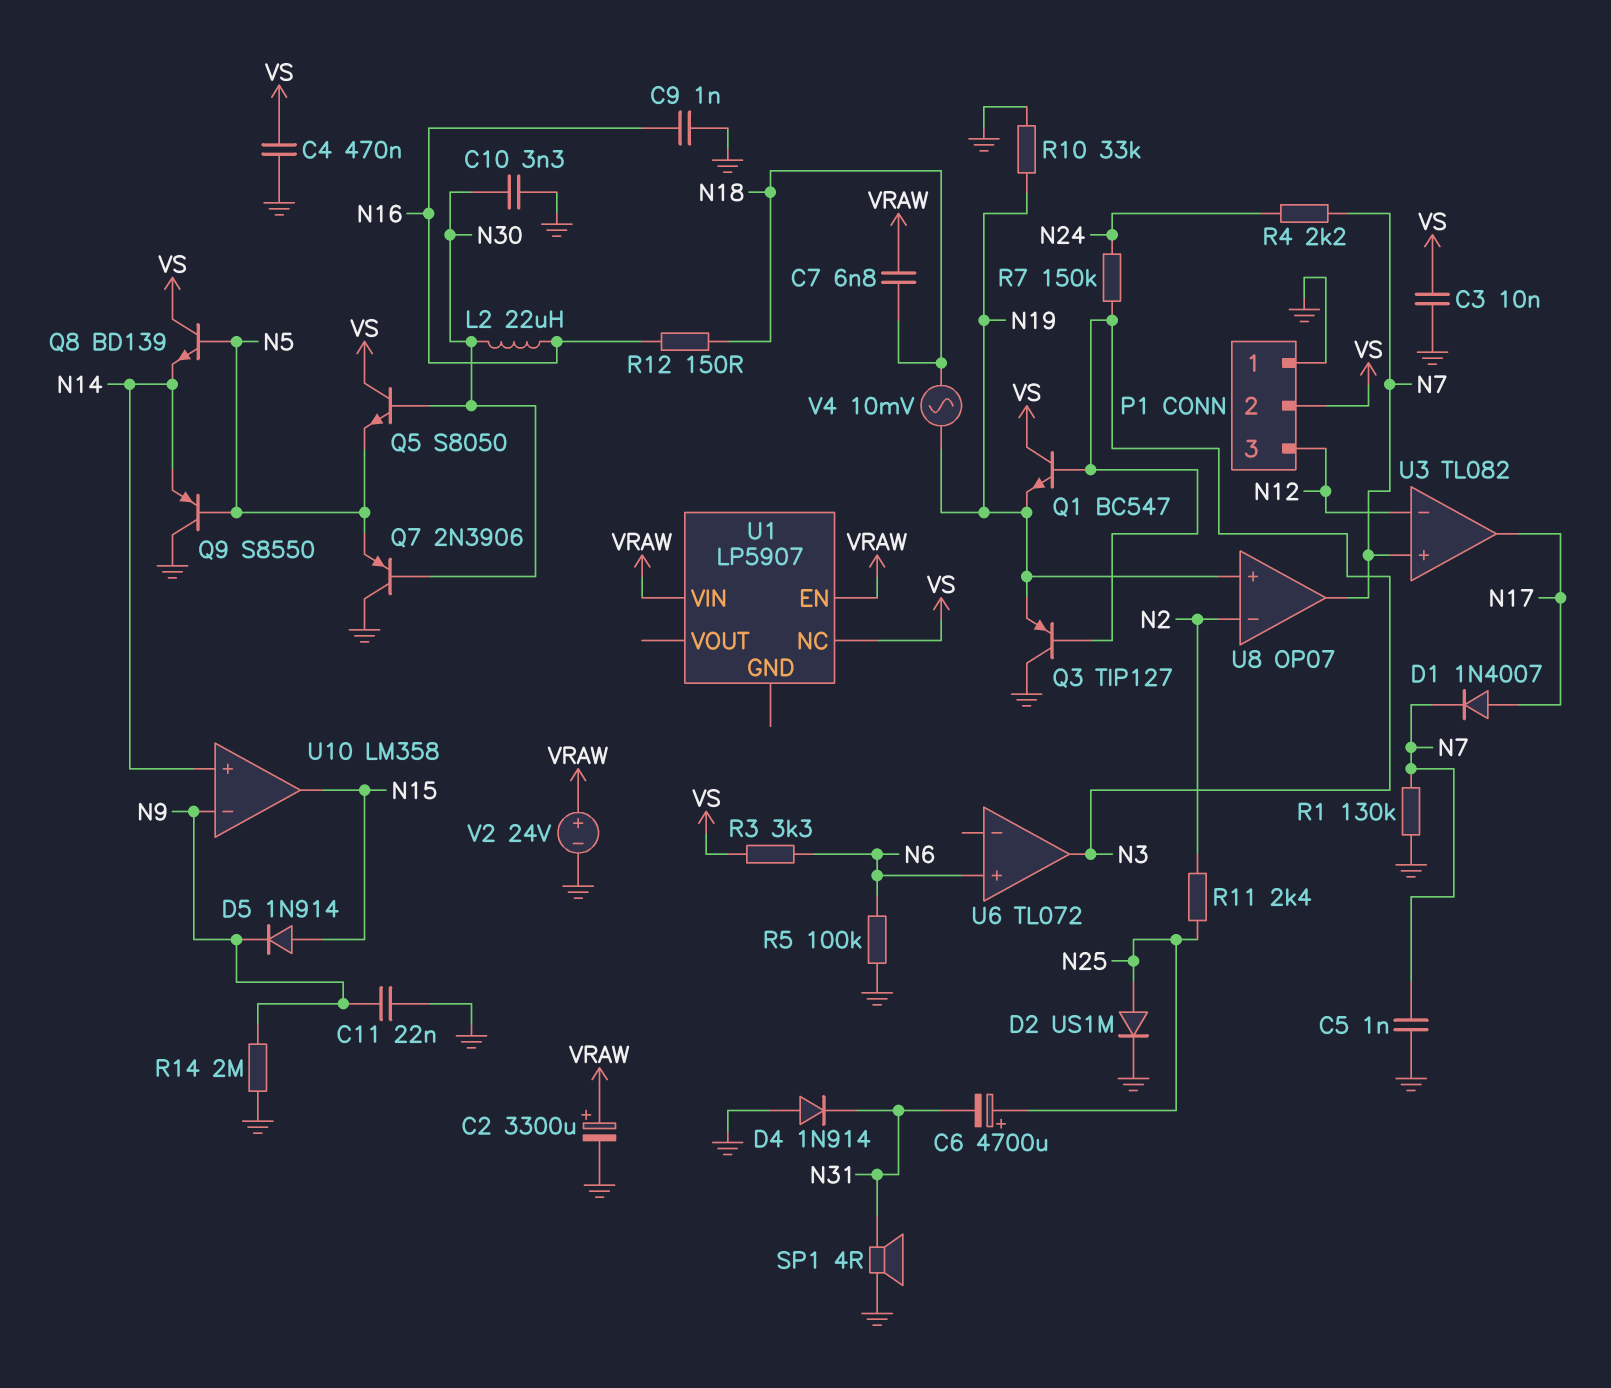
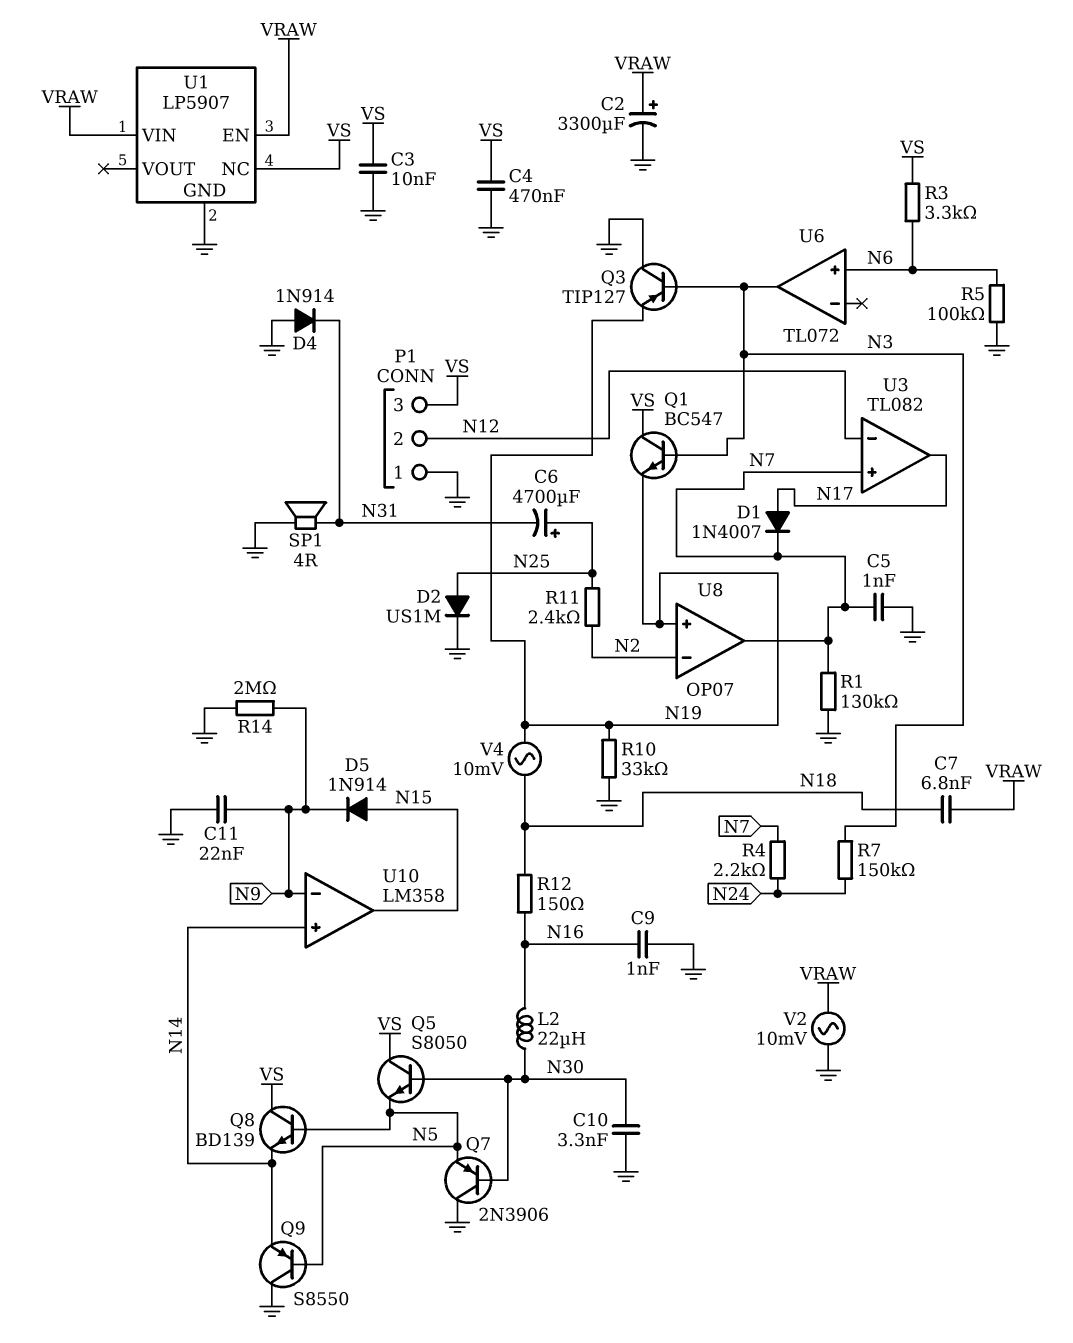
P1 pin 2: VS -> N12
P1 pin 3: N12 -> VS
U1 pin GND: none -> GND
V2: 24V (plus VRAW, minus GND) -> AC 10mV (GND, VRAW)

